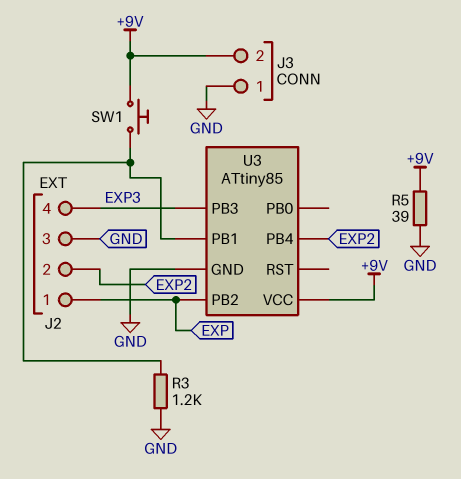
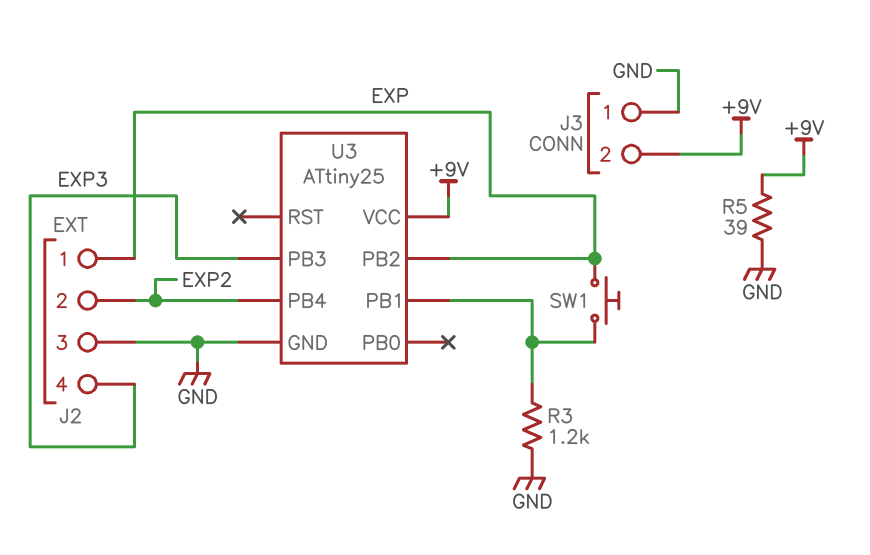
SW1: button (+9V, U3/PB1) -> button (EXP, U3/PB1)
U3: ATtiny85 -> ATtiny25

